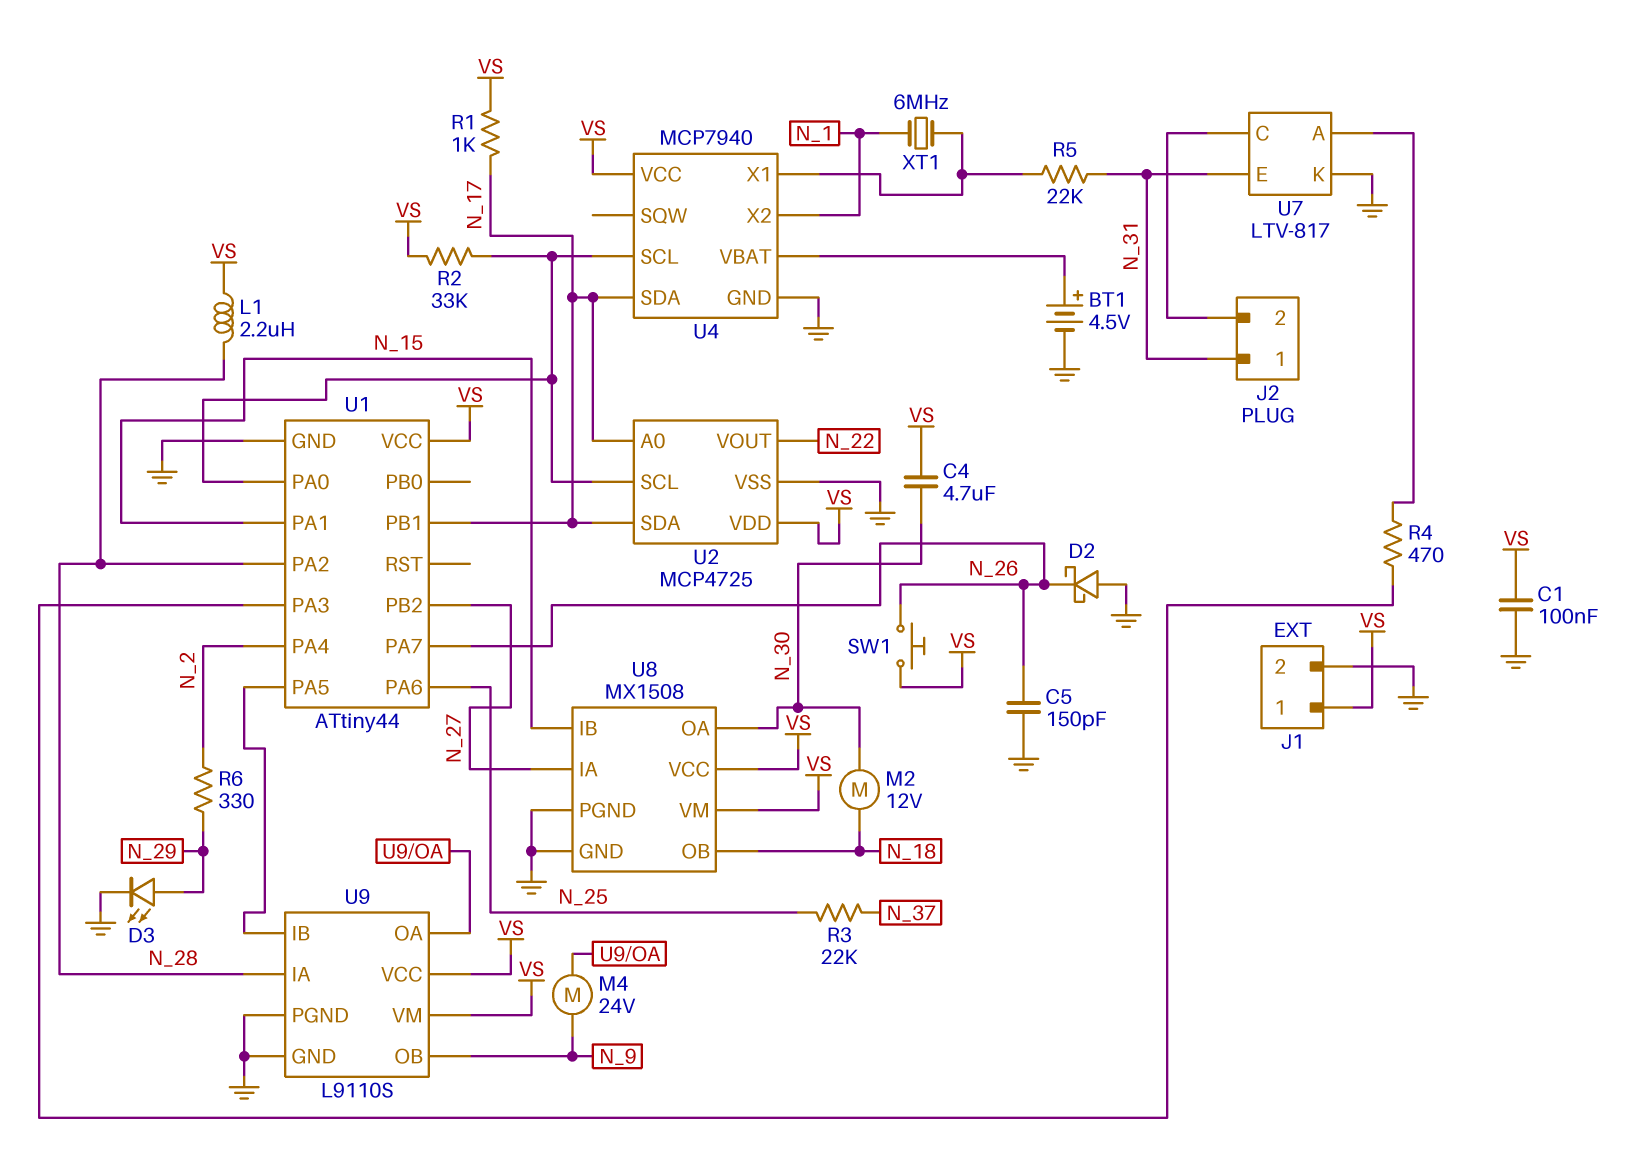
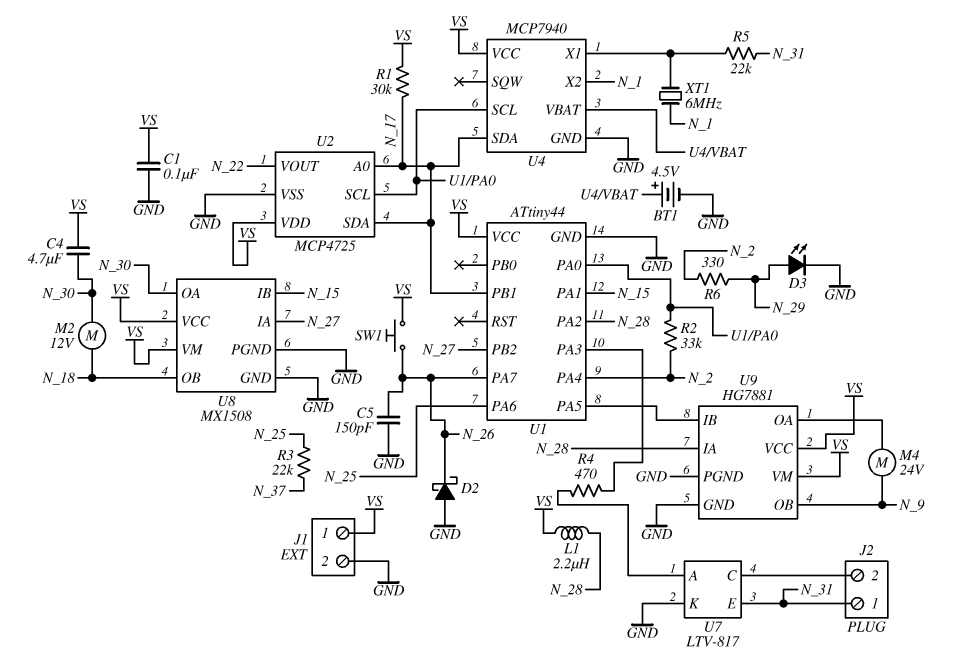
R1: 1k (N_17, VS) -> 30k (N_17, VS)
R2: 33k (U1/PA0, VS) -> 33k (N_2, U1/PA0)
U9: L9110S -> HG7881

